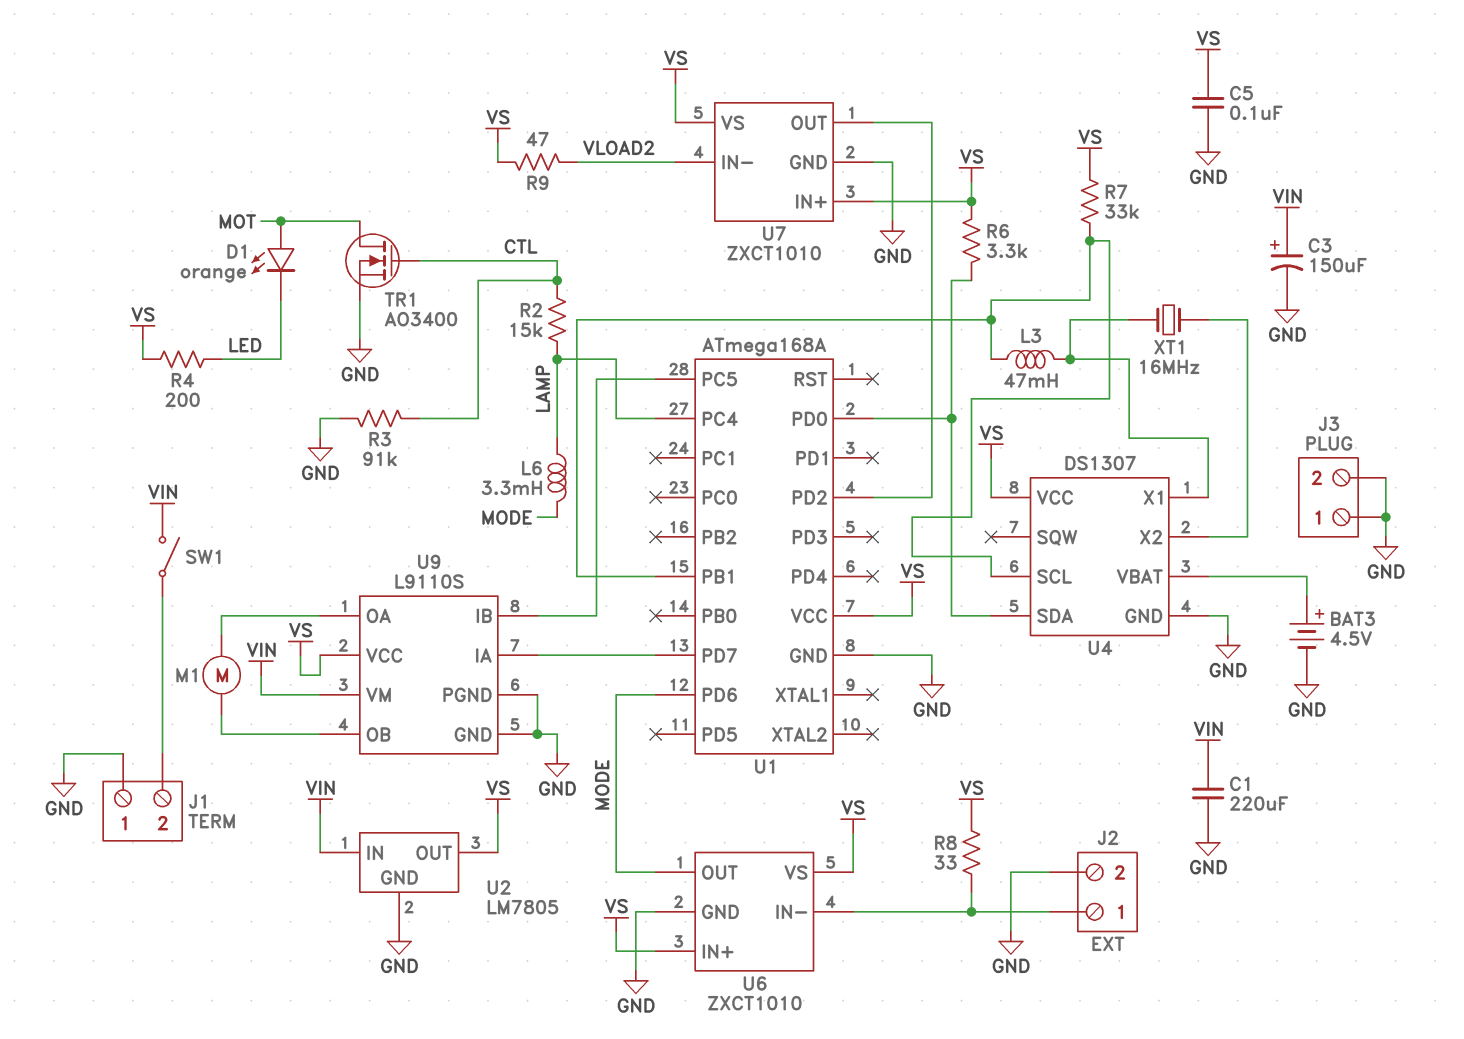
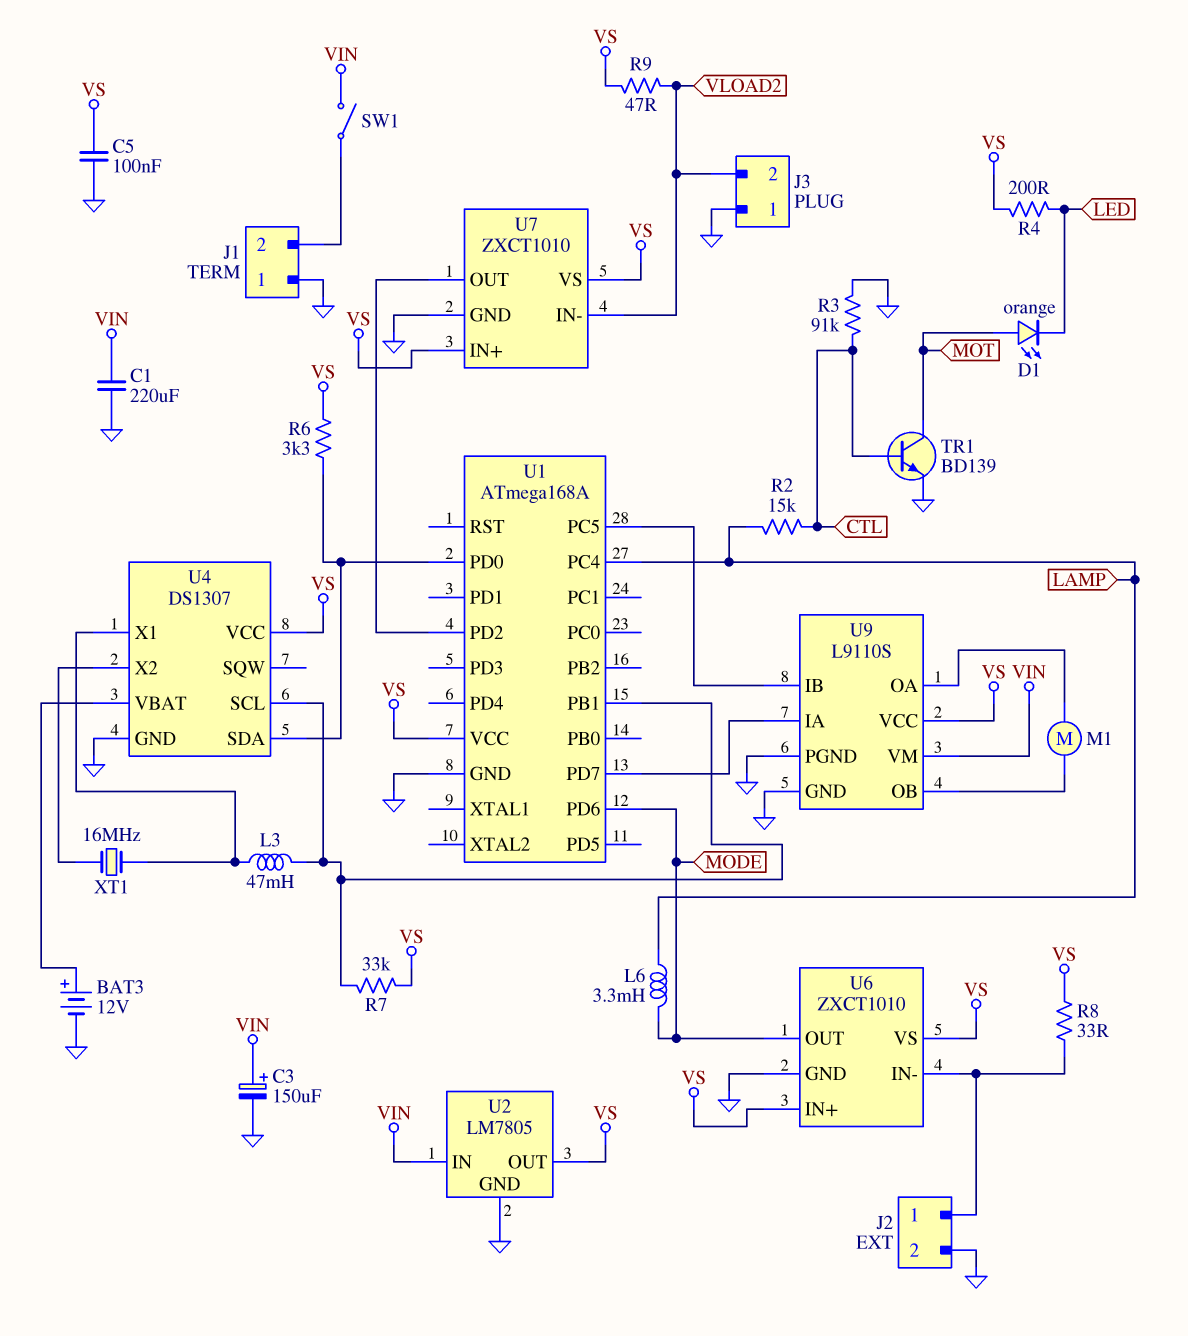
BAT3: 4.5V (plus U4/VBAT, minus GND) -> 12V (plus U4/VBAT, minus GND)
J3 pin 2: GND -> VLOAD2
TR1: NMOS AO3400 (G CTL, D MOT, S GND) -> NPN BD139 (B CTL, C MOT, E GND)

